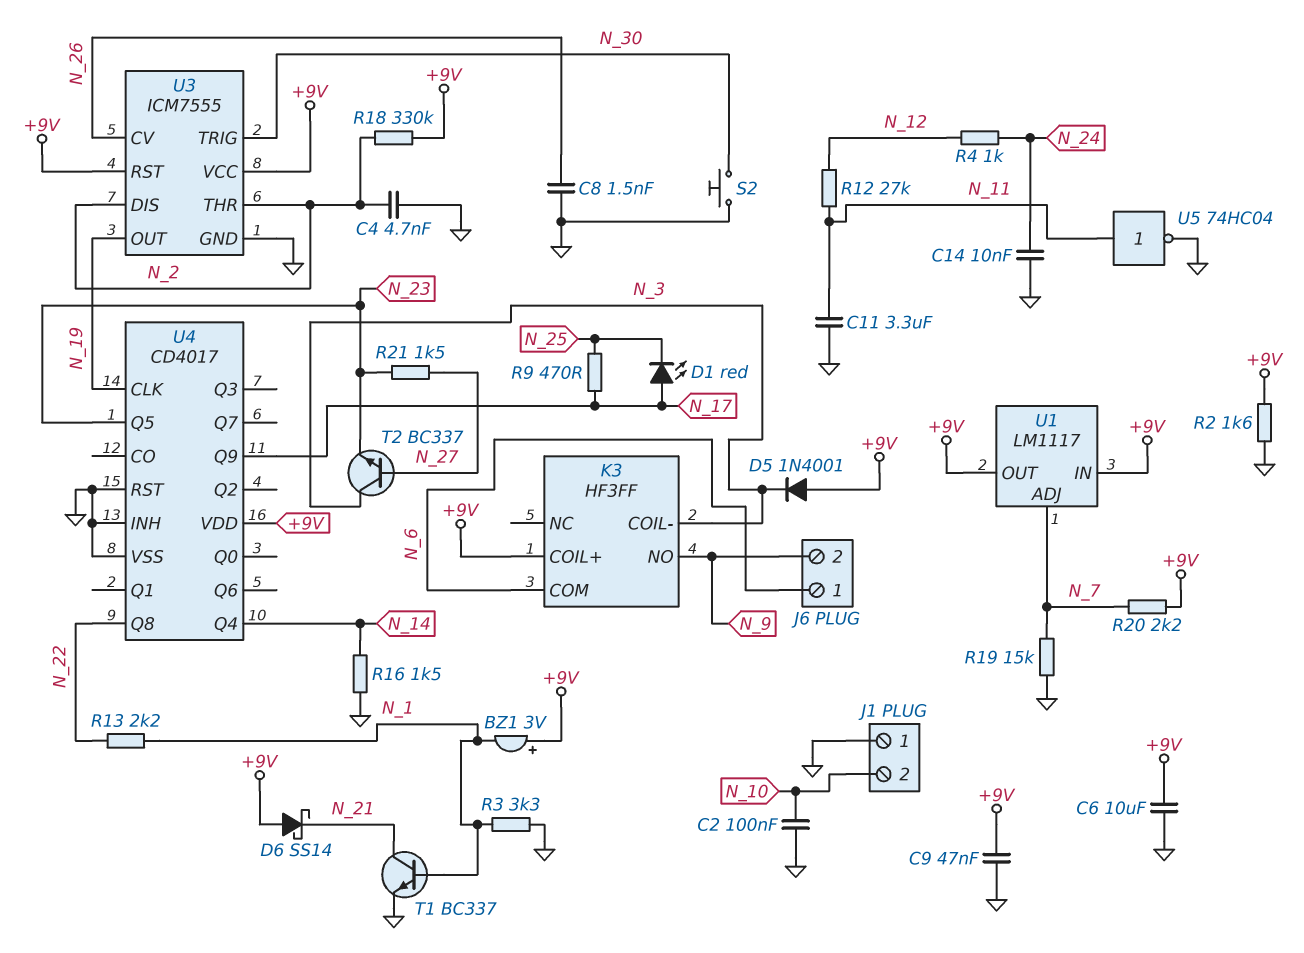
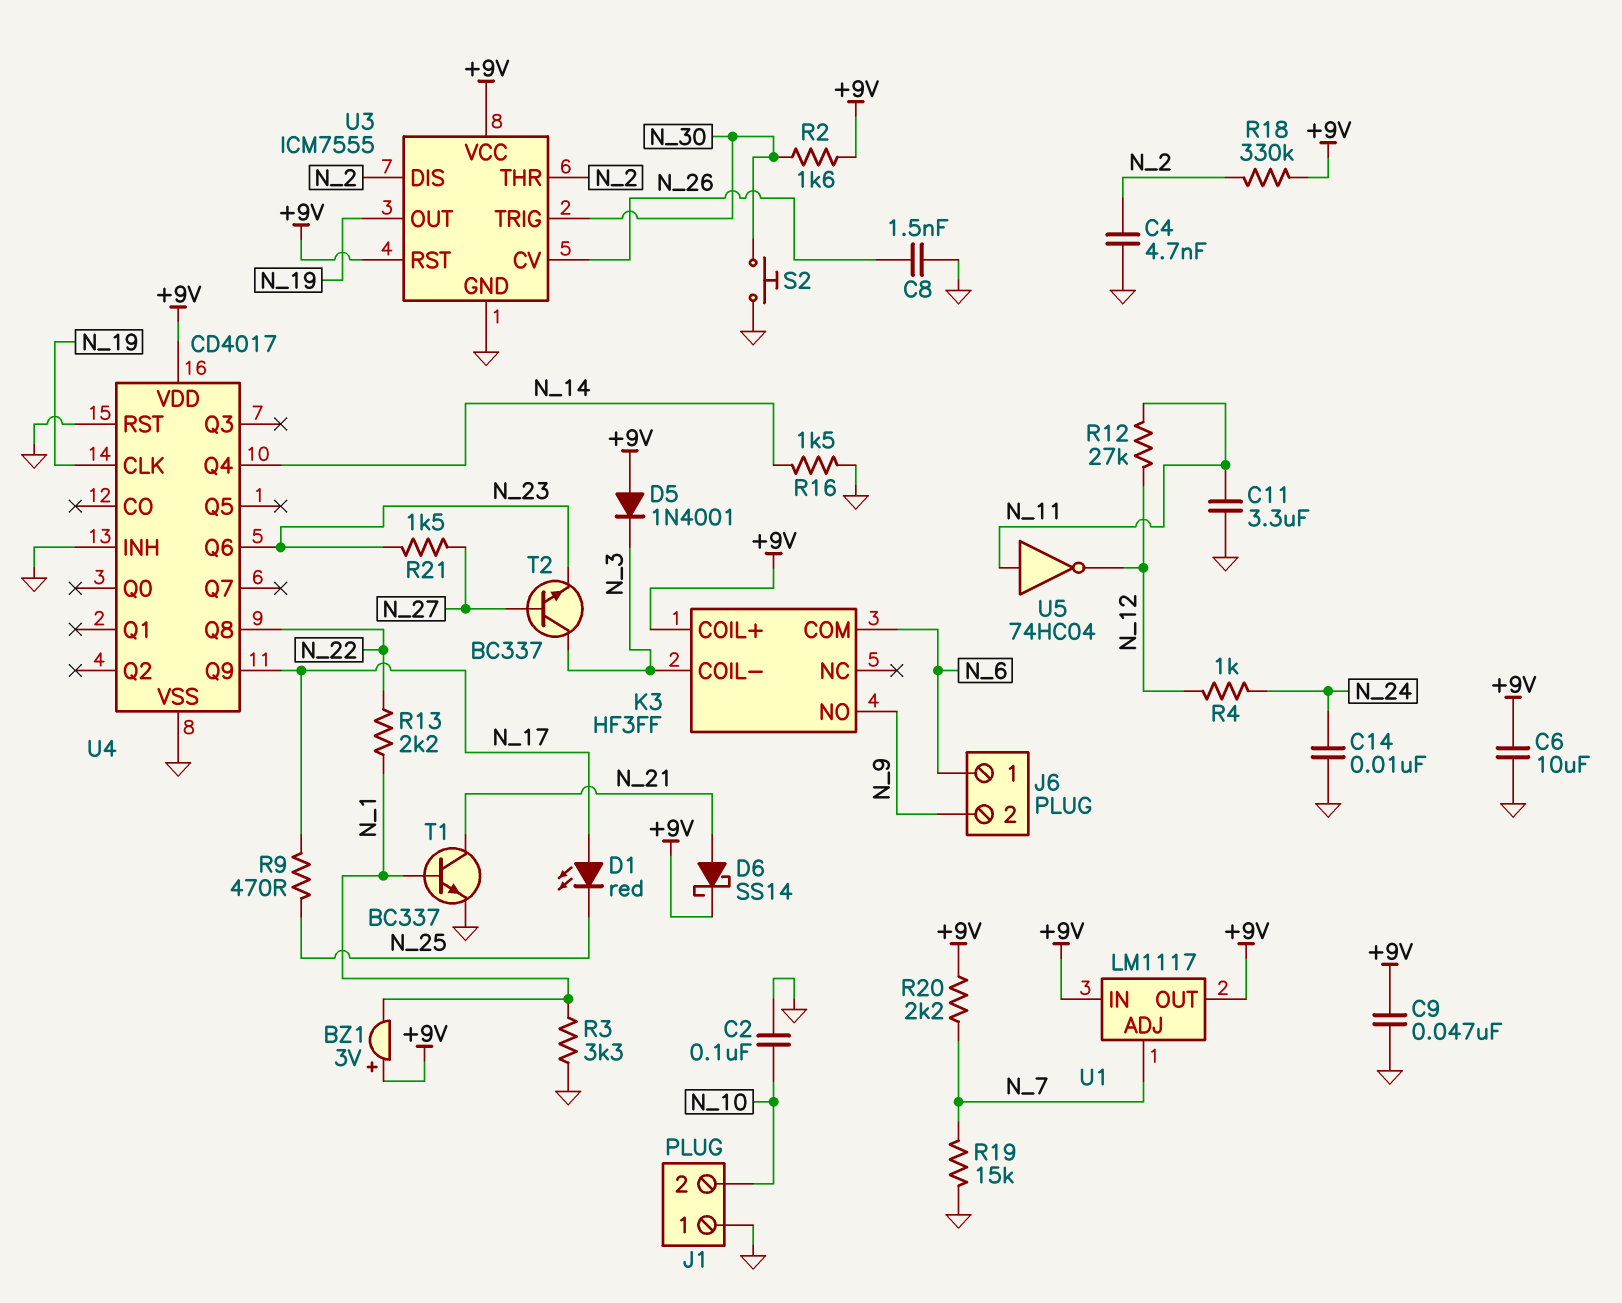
D6: schottky SS14 (A +9V, K N_21) -> schottky SS14 (A N_21, K +9V)
R2: 1.6k (+9V, GND) -> 1.6k (+9V, N_30)
U4 pin Q5: N_23 -> none
U4 pin Q6: none -> N_23
U5: NOT 74HC04 (in N_11, out GND) -> NOT 74HC04 (in N_11, out N_12)

